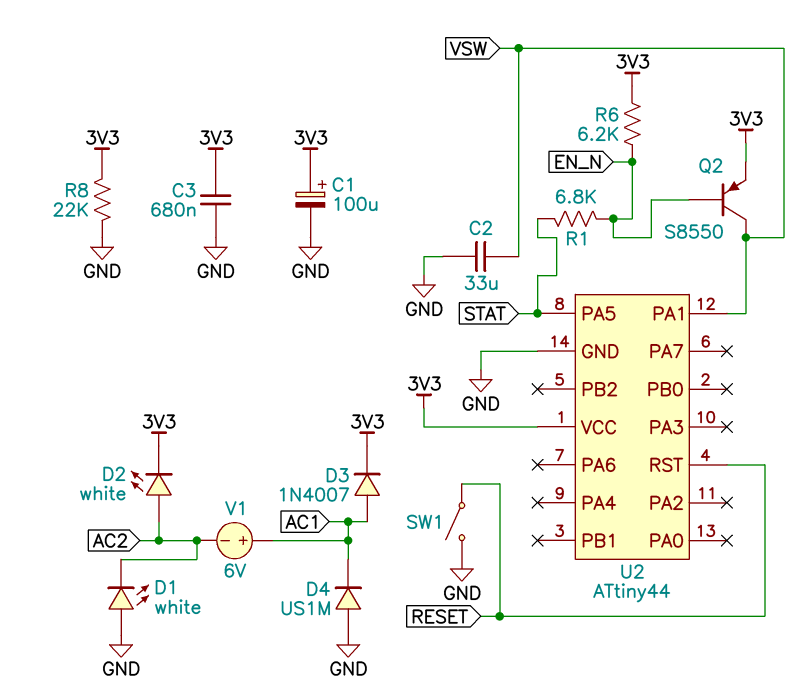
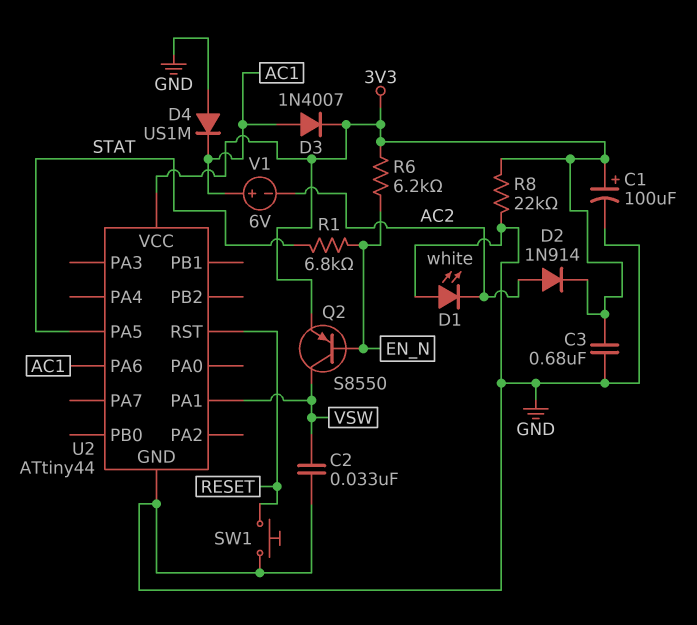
C2: 33uF (GND, VSW) -> 33nF (GND, VSW)
D2: LED white (A AC2, K 3V3) -> diode 1N914 (A AC2, K 3V3)
SW1: switch (GND, RESET) -> button (GND, RESET)
U2 pin PA6: none -> AC1

